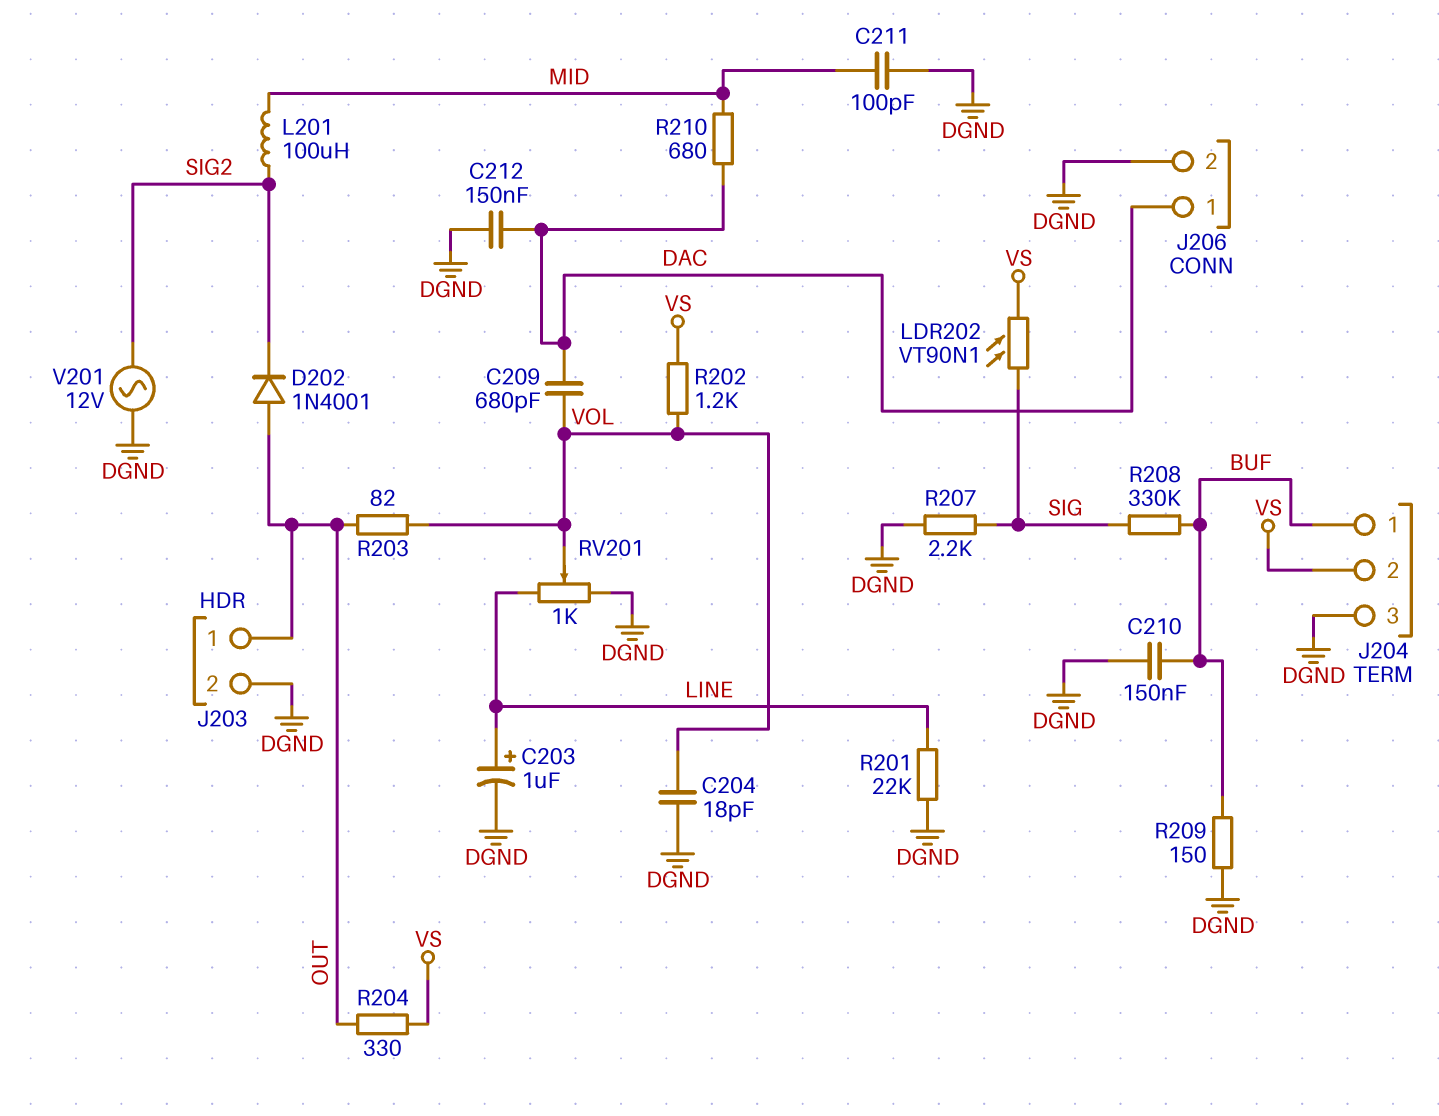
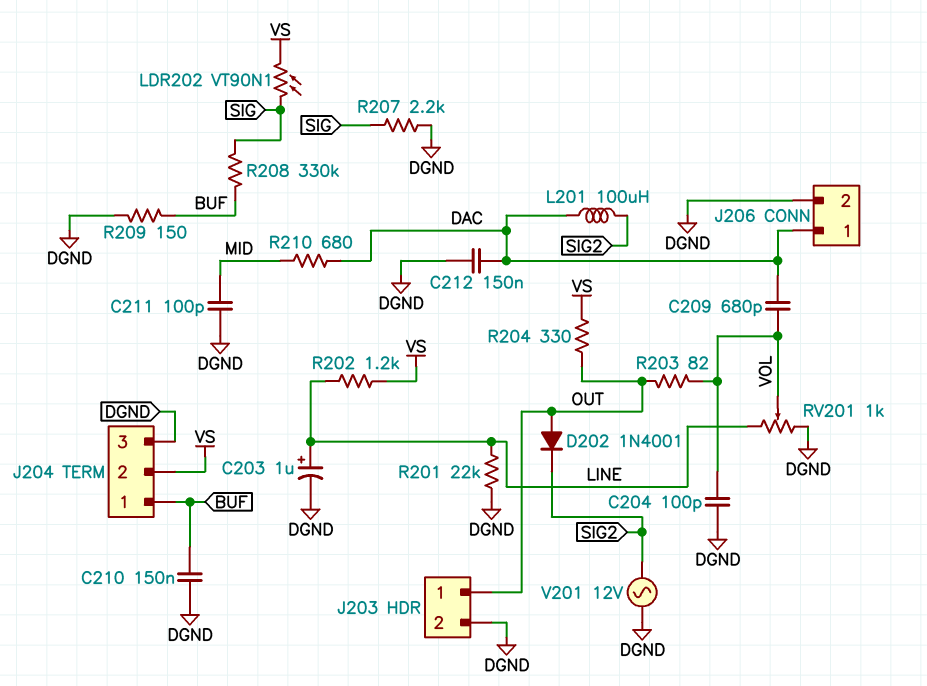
C204: 18pF (DGND, VOL) -> 100pF (DGND, VOL)
L201: 100uH (MID, SIG2) -> 100uH (DAC, SIG2)
R202: 1.2k (VOL, VS) -> 1.2k (LINE, VS)

